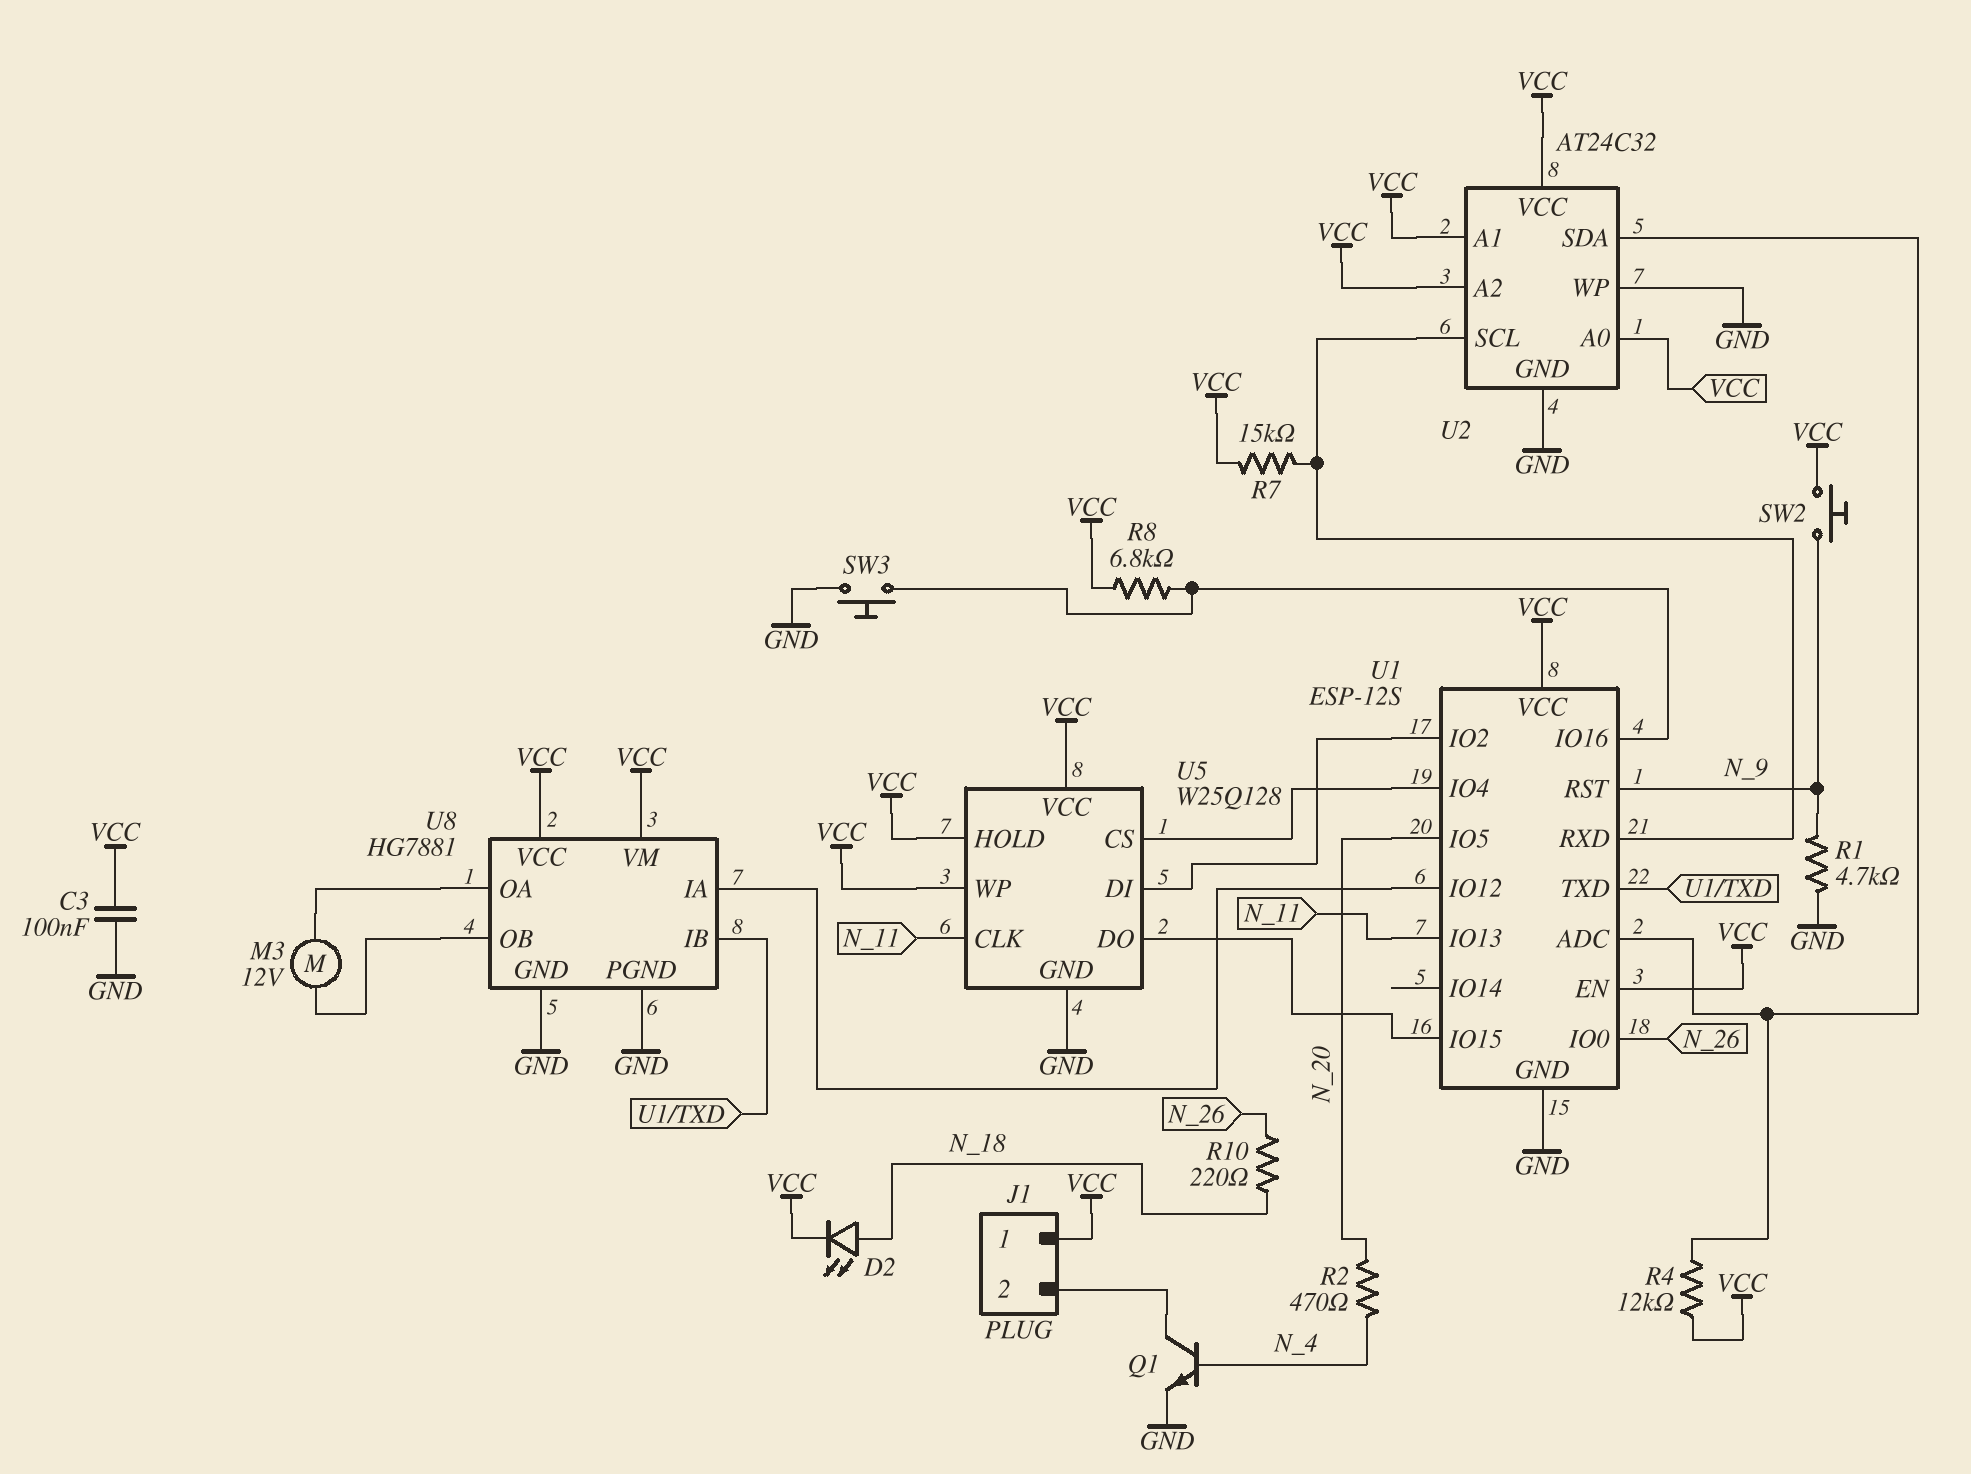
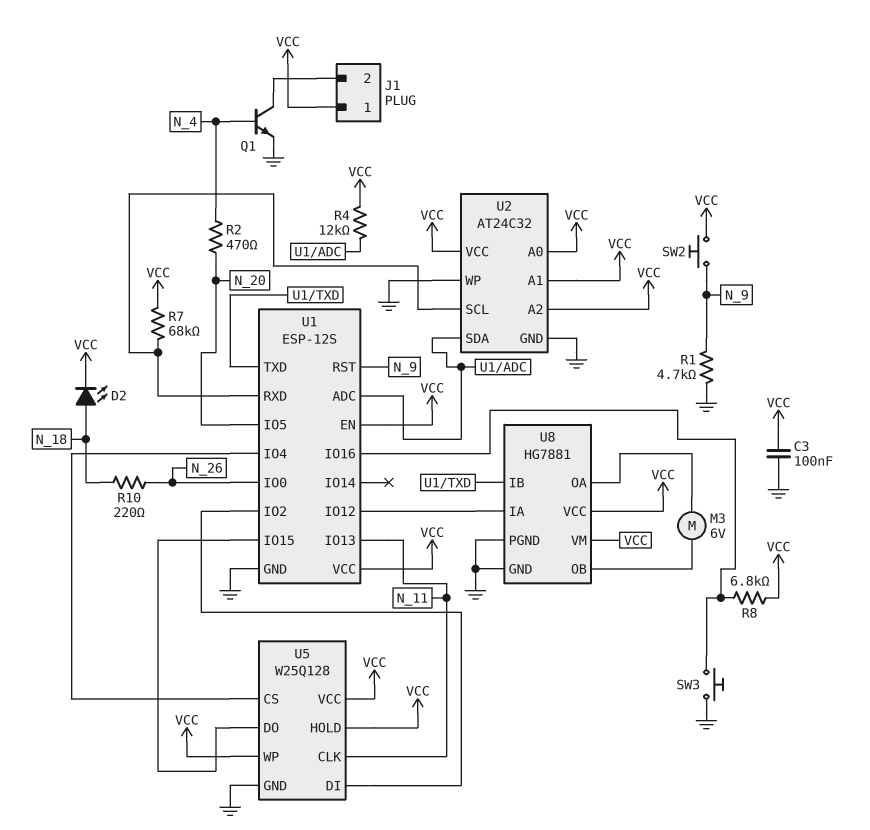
M3: motor 12V (U8/OA, U8/OB) -> motor 6V (U8/OA, U8/OB)
R7: 15k (U1/RXD, VCC) -> 68k (U1/RXD, VCC)

